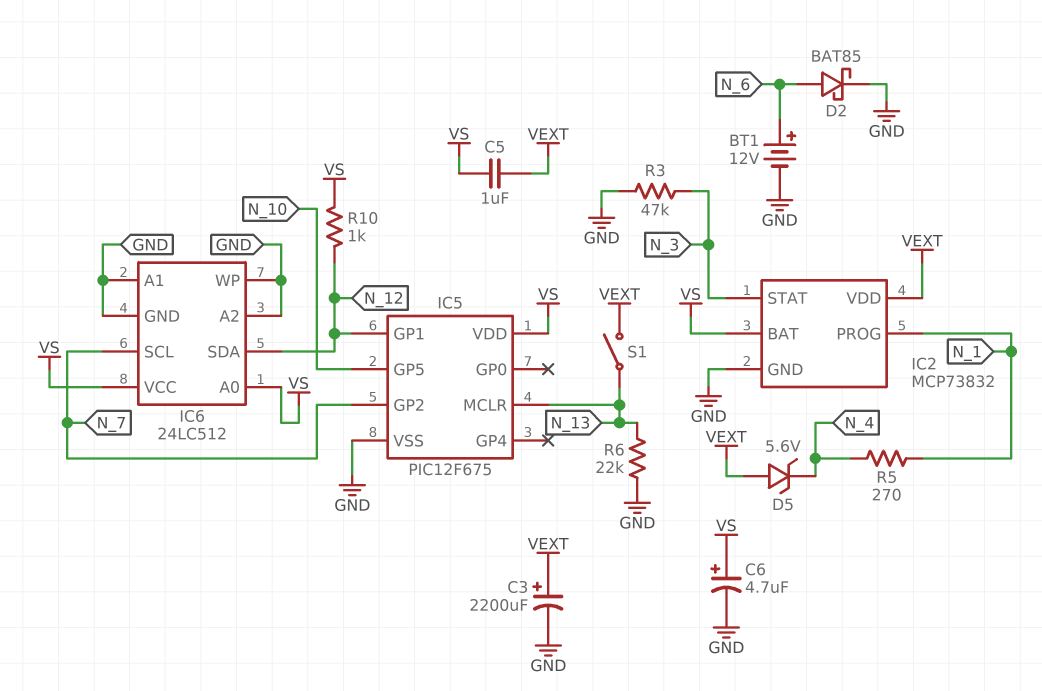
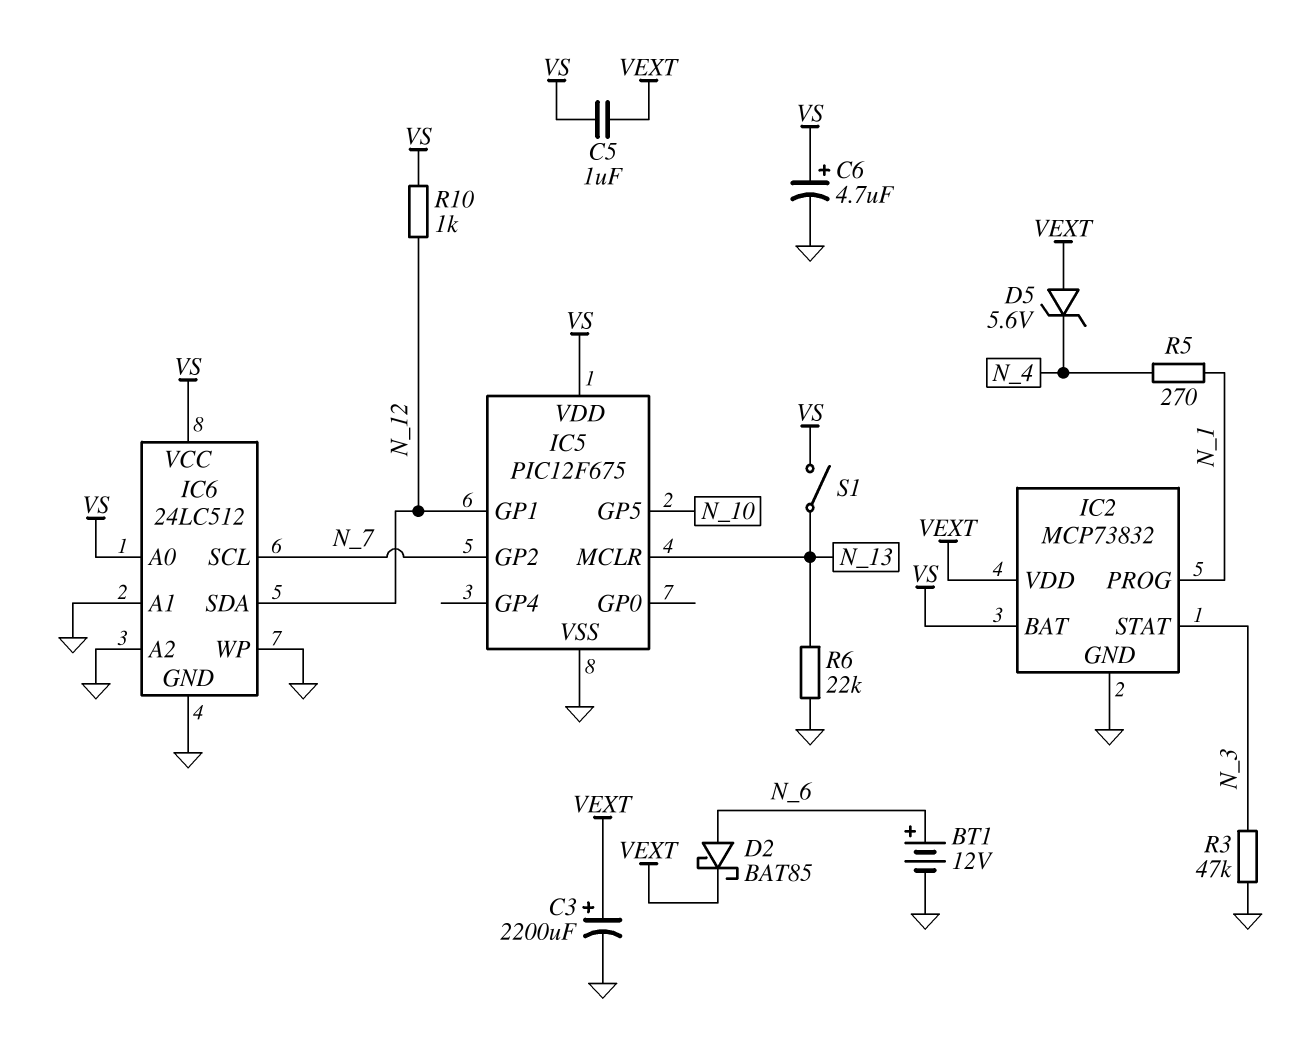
D2: schottky BAT85 (A N_6, K GND) -> schottky BAT85 (A N_6, K VEXT)
S1: switch (N_13, VEXT) -> switch (N_13, VS)

